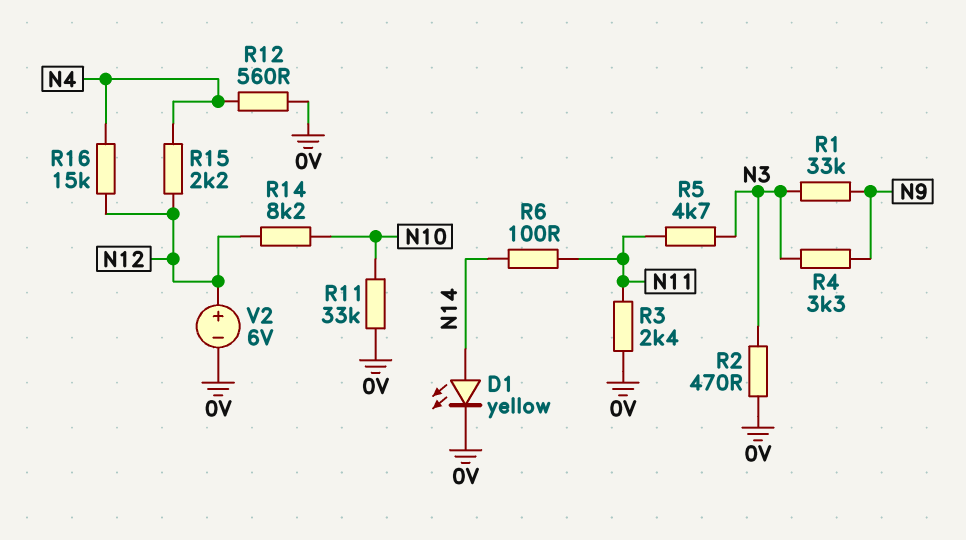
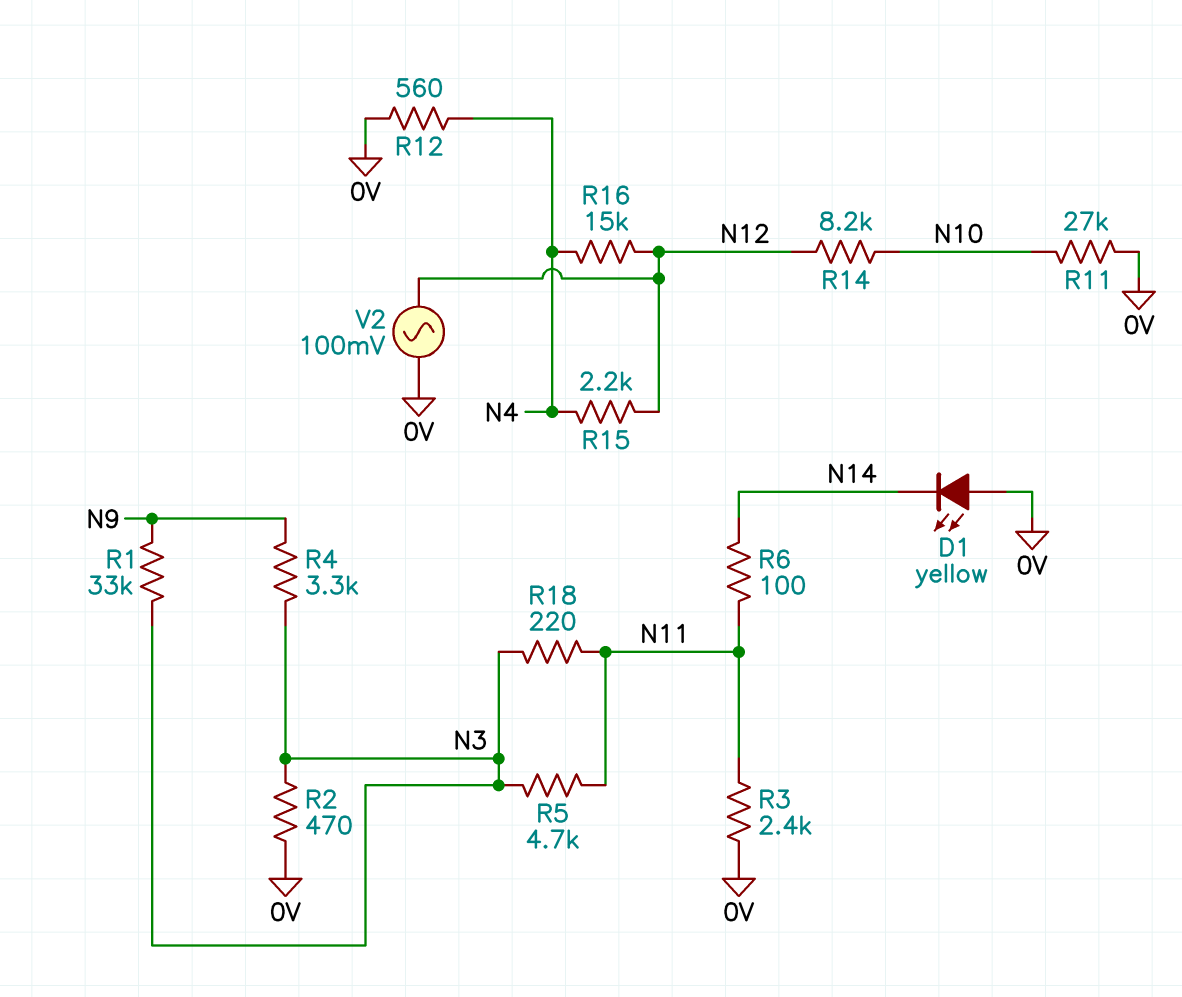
D1: LED yellow (A N14, K 0V) -> LED yellow (A 0V, K N14)
R11: 33k (0V, N10) -> 27k (0V, N10)
R18: none -> 220 (N3, N11)
V2: 6V (plus N12, minus 0V) -> AC 100mV (0V, N12)

